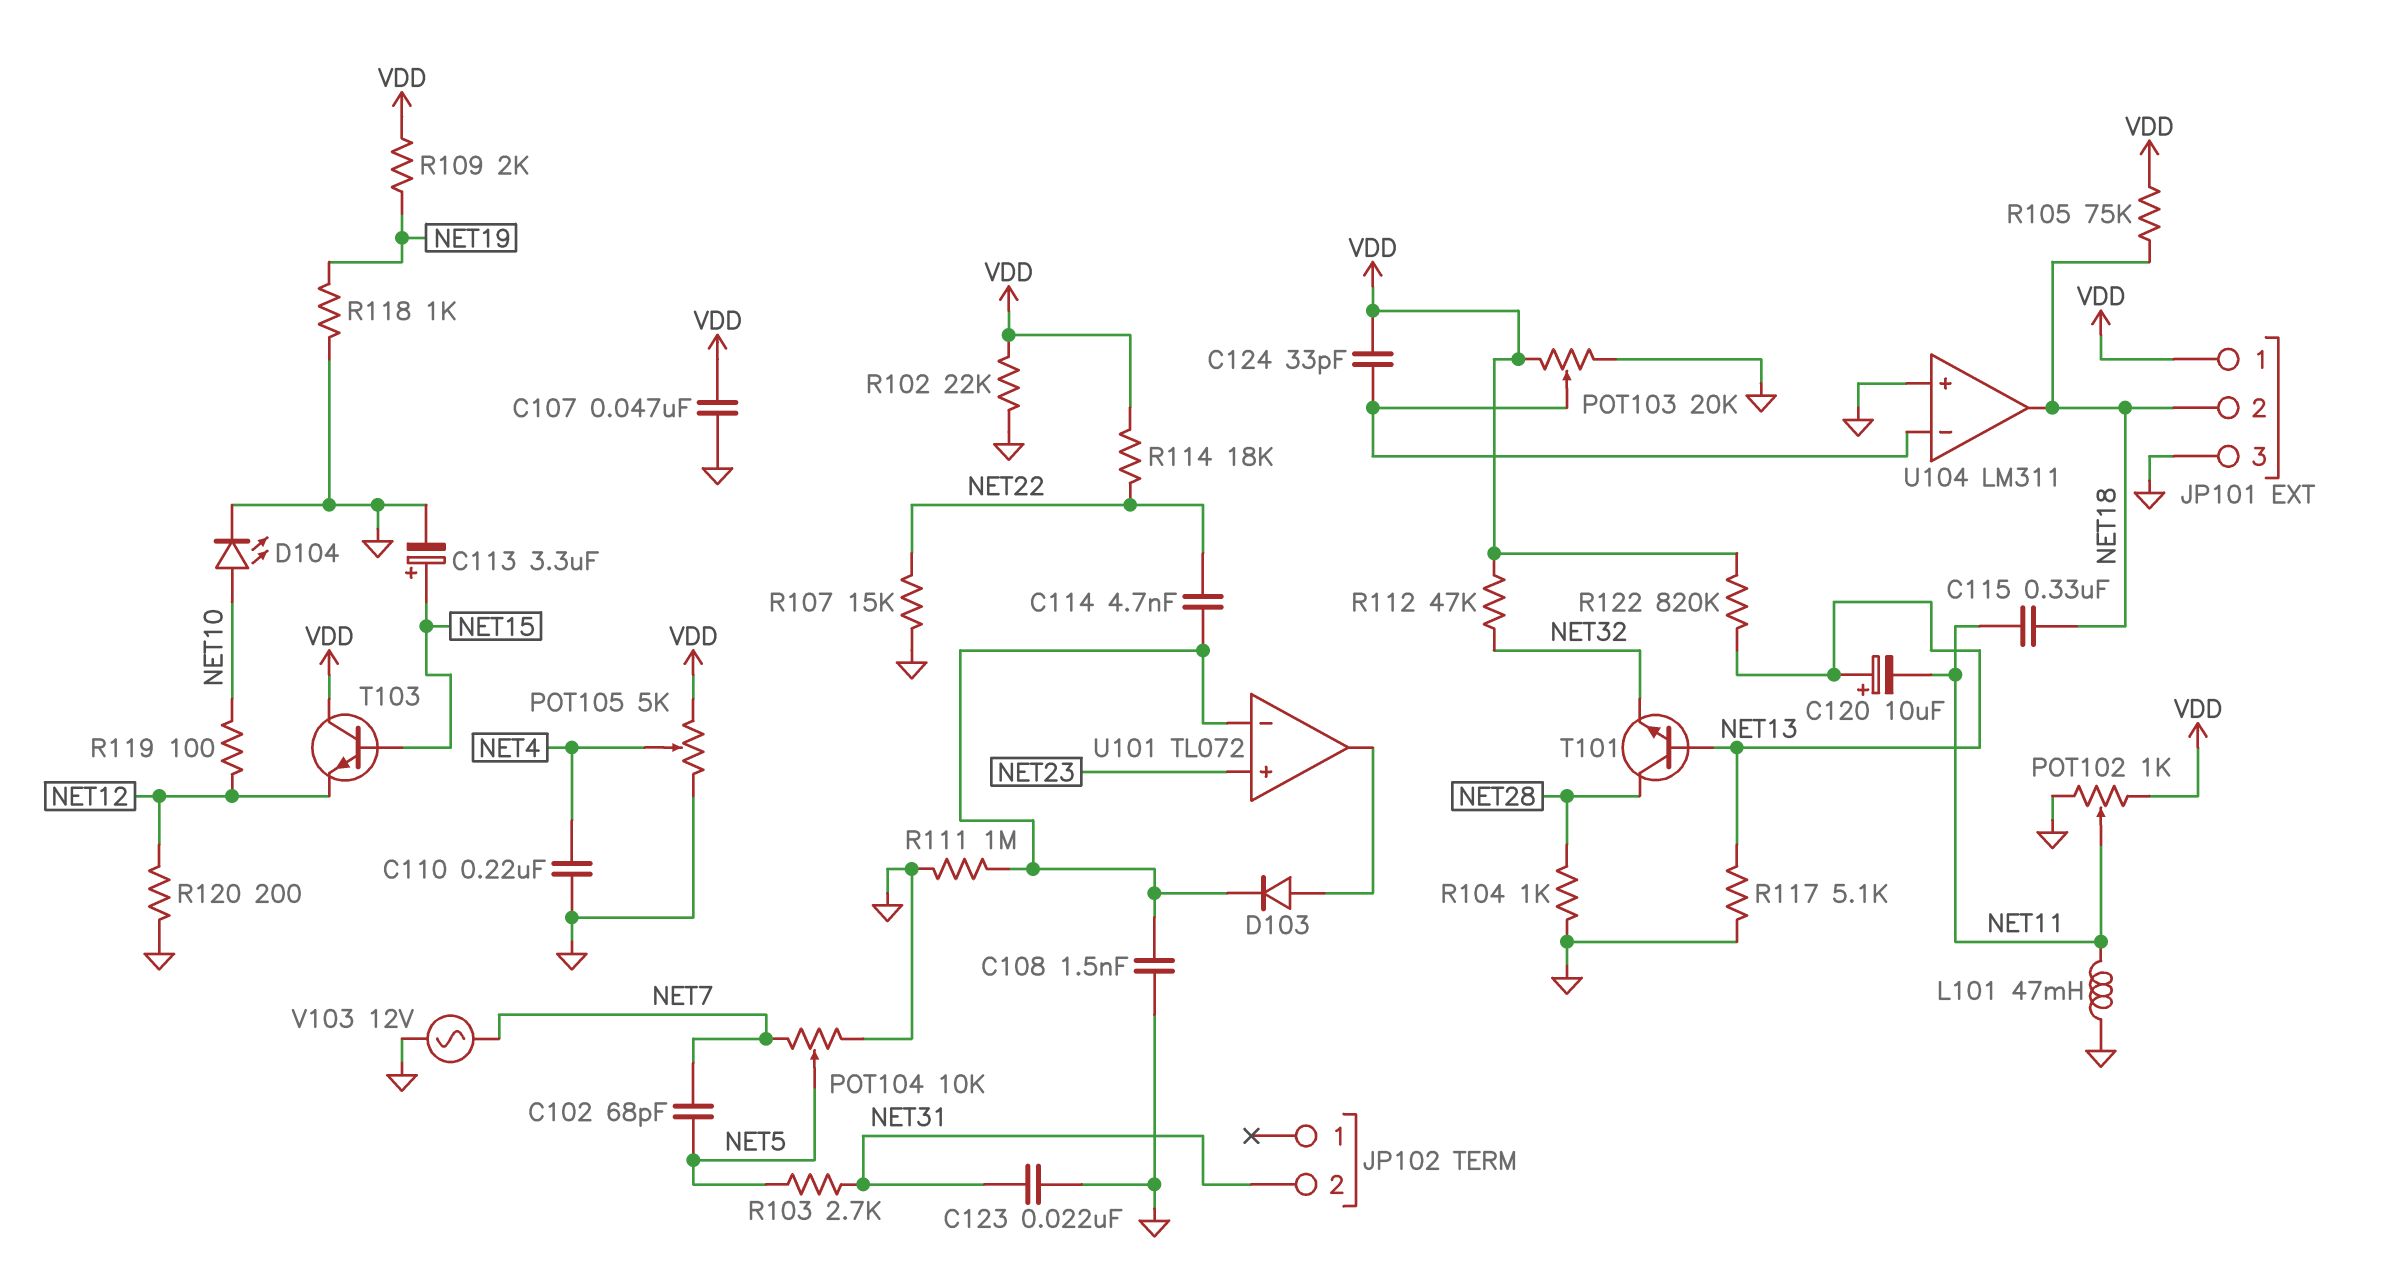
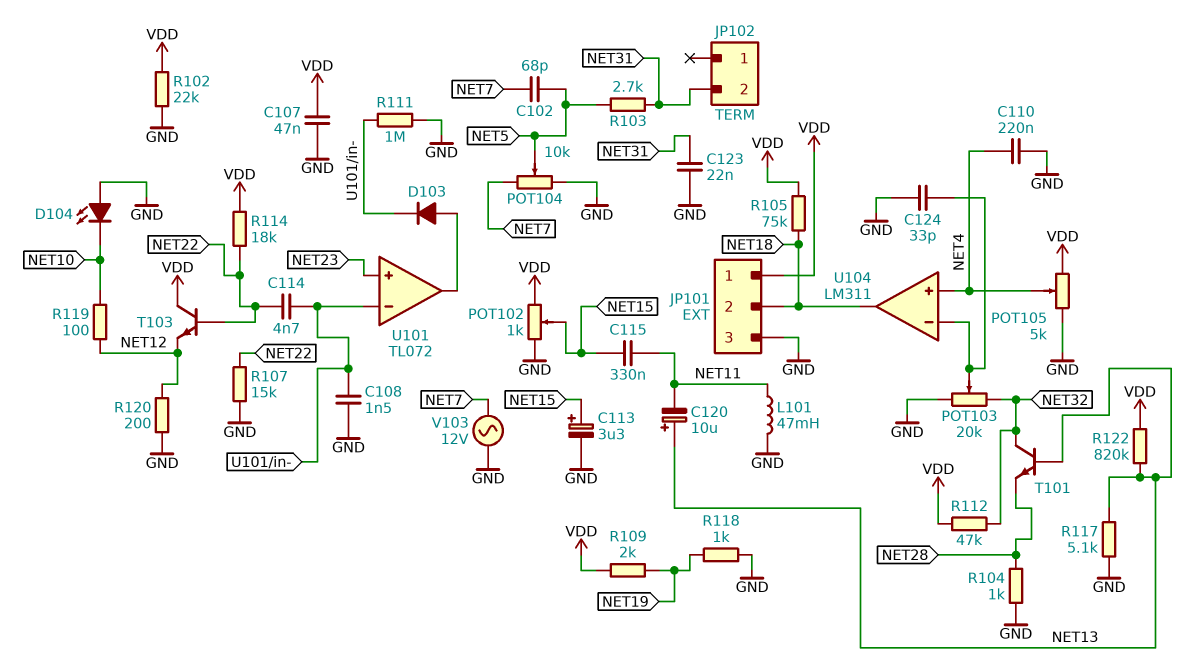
C115: 330nF (NET11, NET18) -> 330nF (NET11, NET15)
C124: 33pF (U104/in-, VDD) -> 33pF (GND, U104/in-)
D104: LED (A NET10, K GND) -> LED (A GND, K NET10)
POT102: 1k (GND, VDD, wiper NET11) -> 1k (GND, VDD, wiper NET15)
POT103: 20k (GND, VDD, wiper U104/in-) -> 20k (GND, NET32, wiper U104/in-)
T101: NPN (B NET13, C NET28, E NET32) -> NPN (B NET13, C NET32, E NET28)
T103: NPN (B NET15, C VDD, E NET12) -> NPN (B NET22, C VDD, E NET12)
U104 pin in+: GND -> NET4

